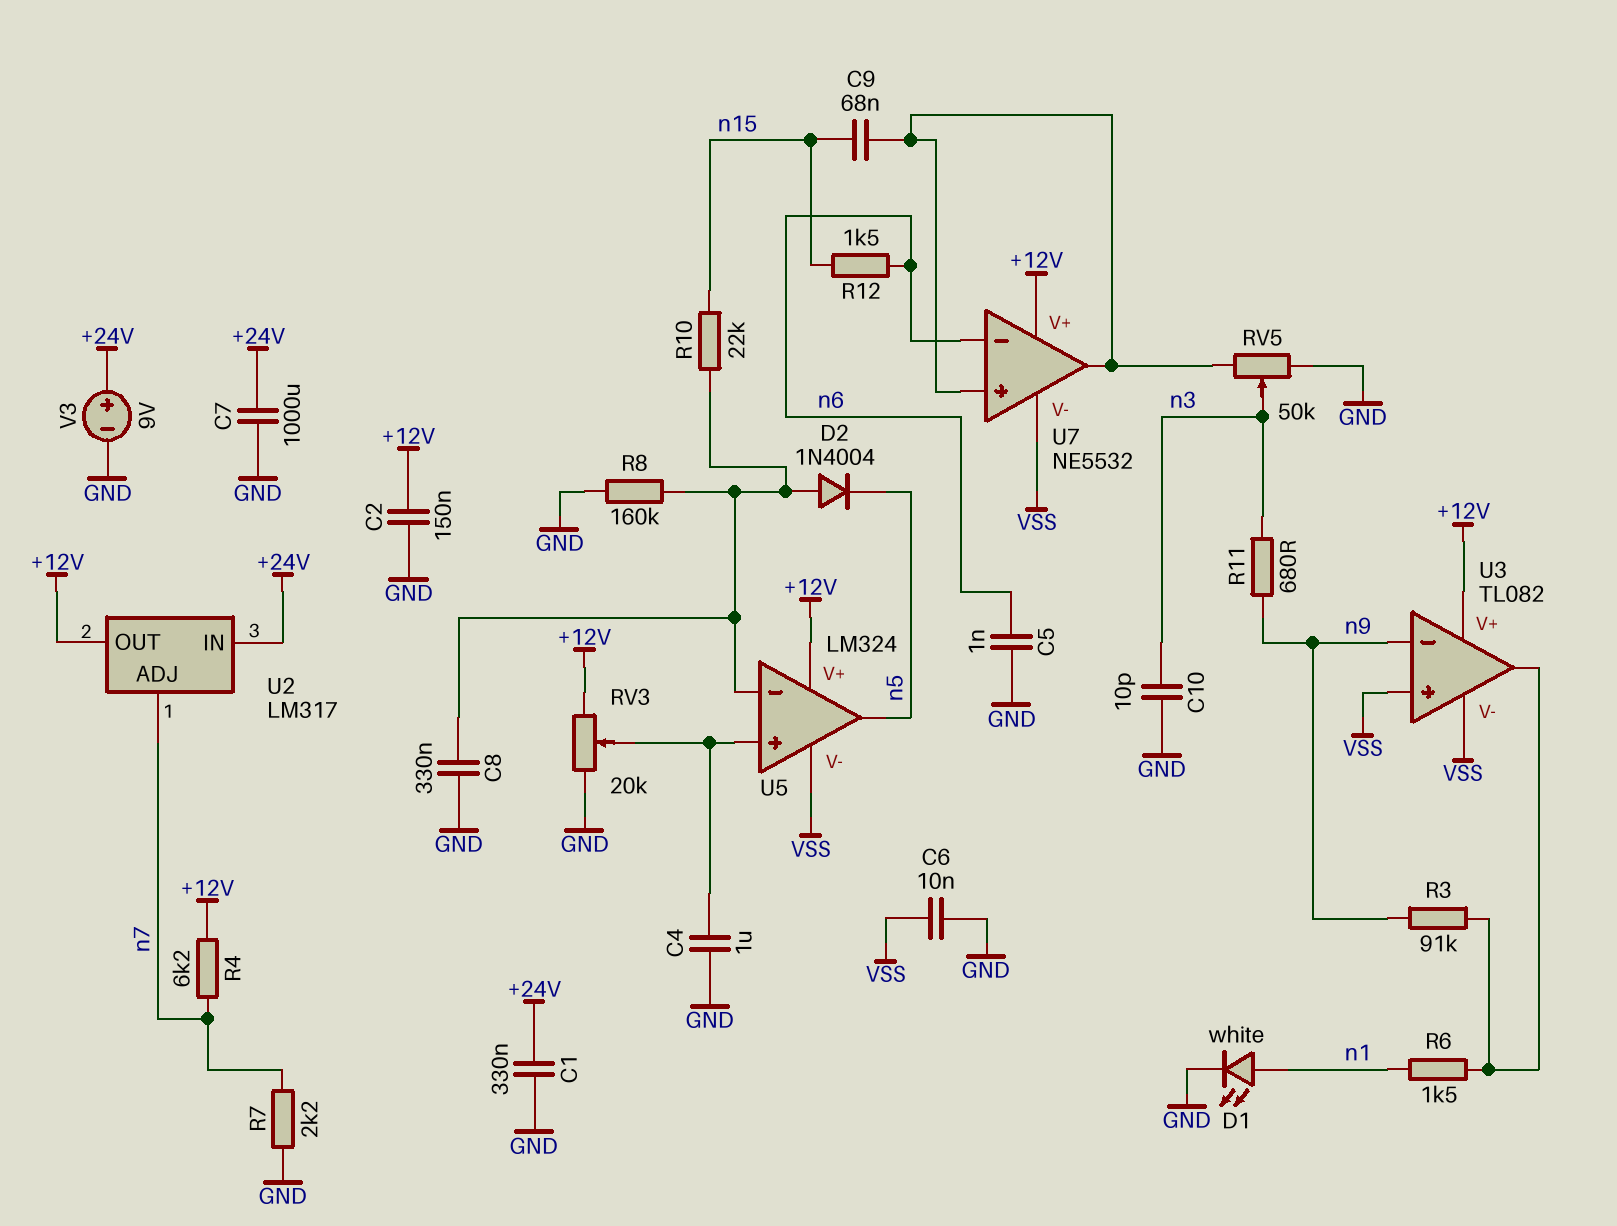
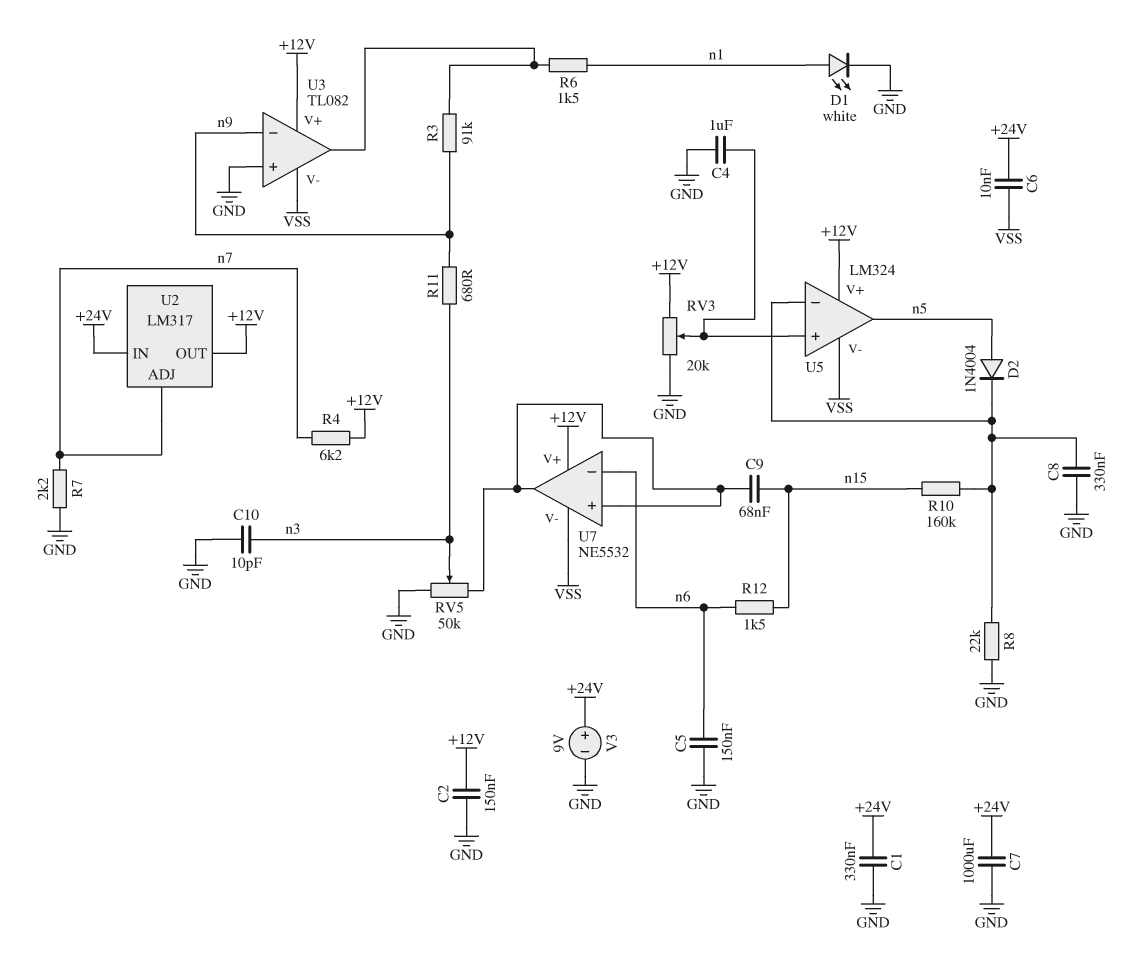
C5: 1nF (GND, n6) -> 150nF (GND, n6)
C6: 10nF (GND, VSS) -> 10nF (+24V, VSS)
D2: diode 1N4004 (A U5/in-, K n5) -> diode 1N4004 (A n5, K U5/in-)
R8: 160k (GND, U5/in-) -> 22k (GND, U5/in-)
R10: 22k (U5/in-, n15) -> 160k (U5/in-, n15)
U3 pin in+: VSS -> GND

